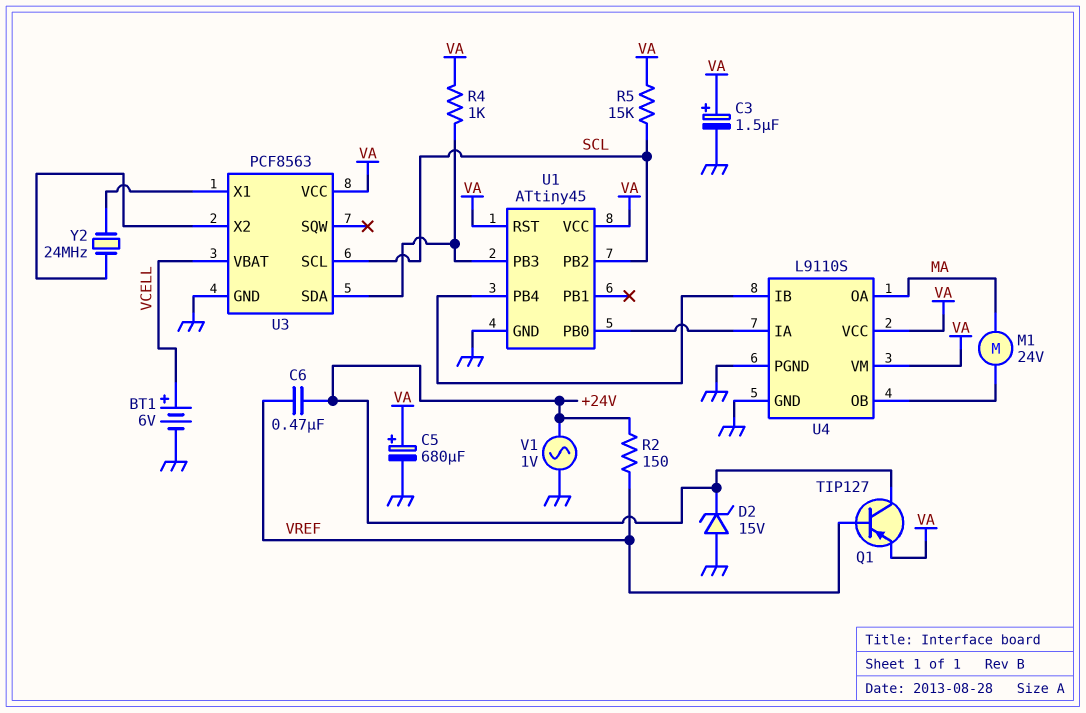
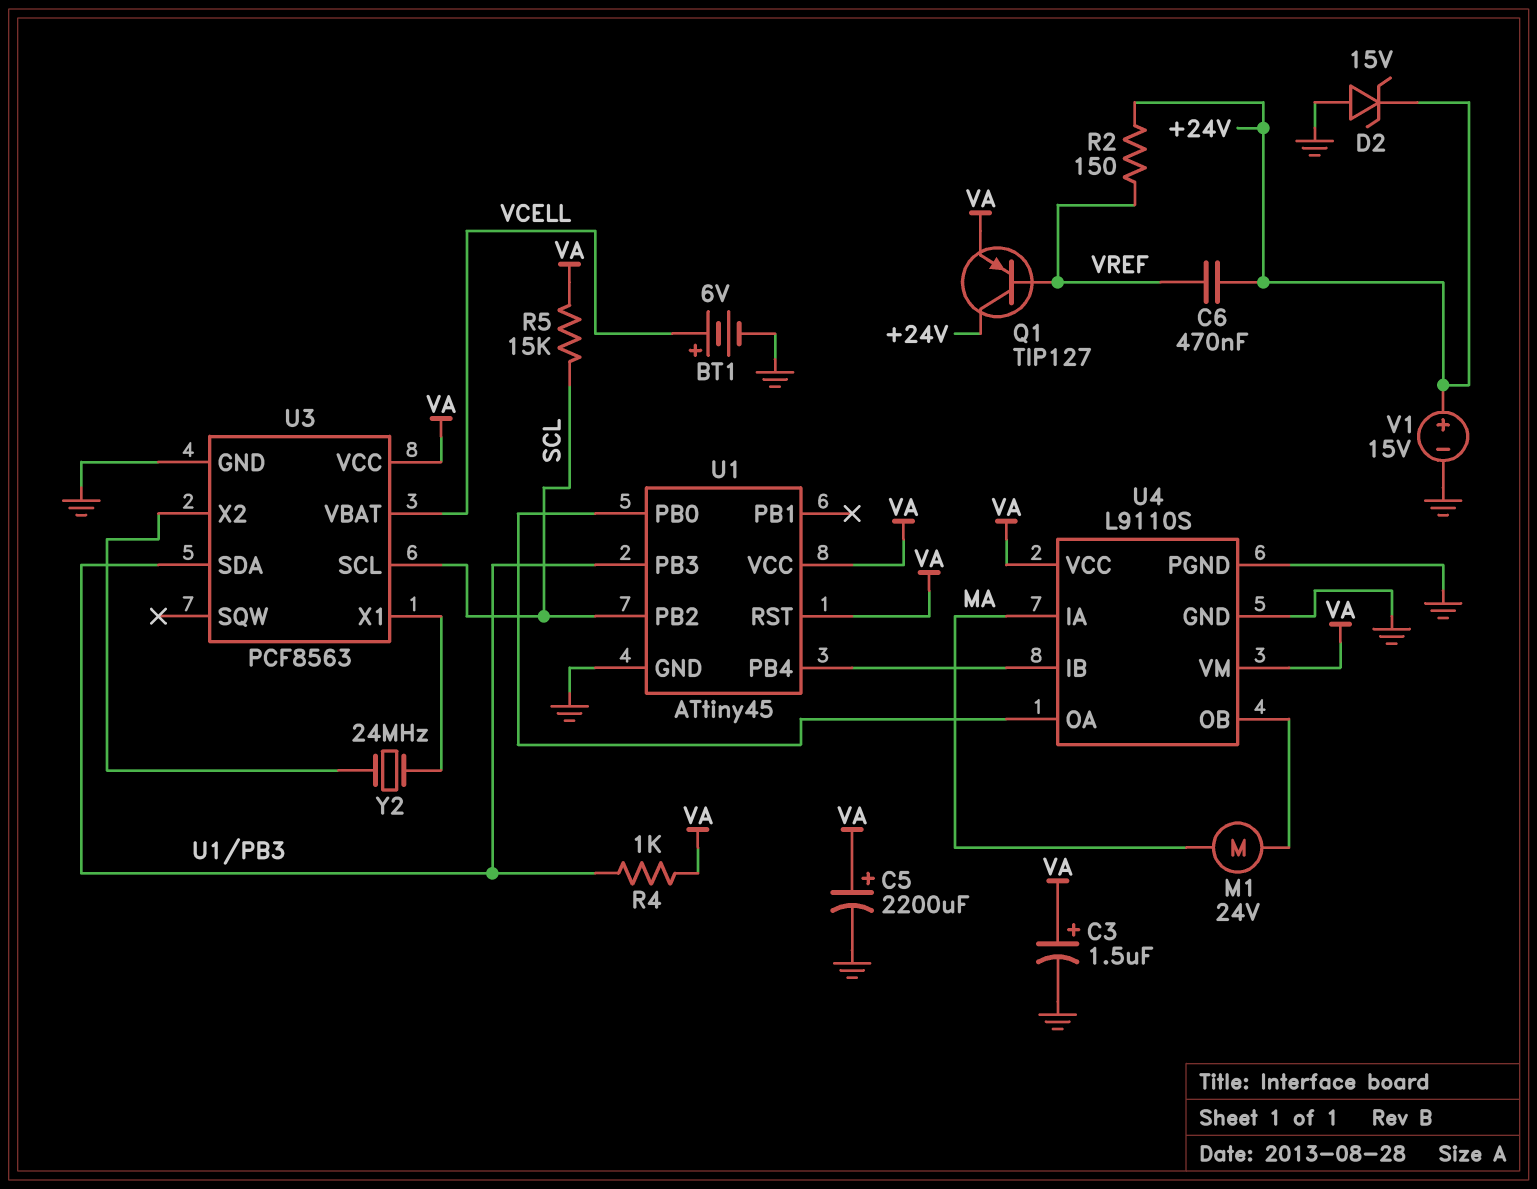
C5: 680uF (plus VA, minus GND) -> 2200uF (plus VA, minus GND)
U4 pin IA: U1/PB0 -> MA
U4 pin OA: MA -> U1/PB0
V1: AC 1V (+24V, GND) -> 15V (plus +24V, minus GND)

